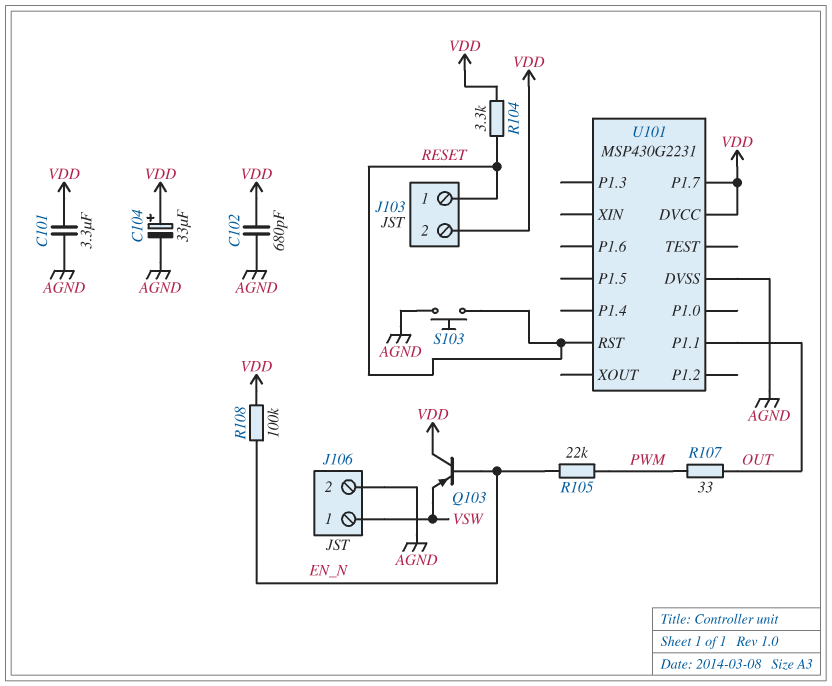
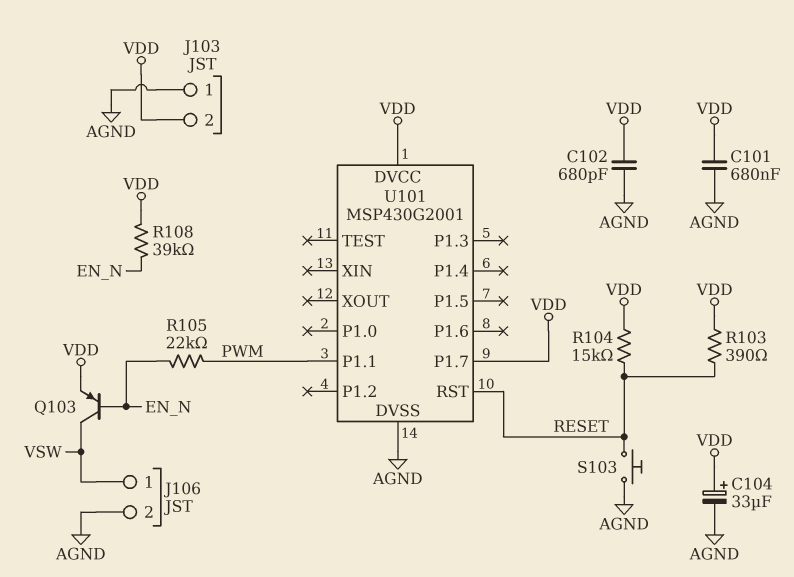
C101: 3.3uF (AGND, VDD) -> 680nF (AGND, VDD)
J103 pin 1: RESET -> AGND
Q103: PNP (B EN_N, C VDD, E VSW) -> PNP (B EN_N, C VSW, E VDD)
R103: none -> 390 (RESET, VDD)
R104: 3.3k (RESET, VDD) -> 15k (RESET, VDD)
R107: 33 (OUT, PWM) -> none
R108: 100k (EN_N, VDD) -> 39k (EN_N, VDD)
U101: MSP430G2231 -> MSP430G2001
U101 pin P1.1: OUT -> PWM

